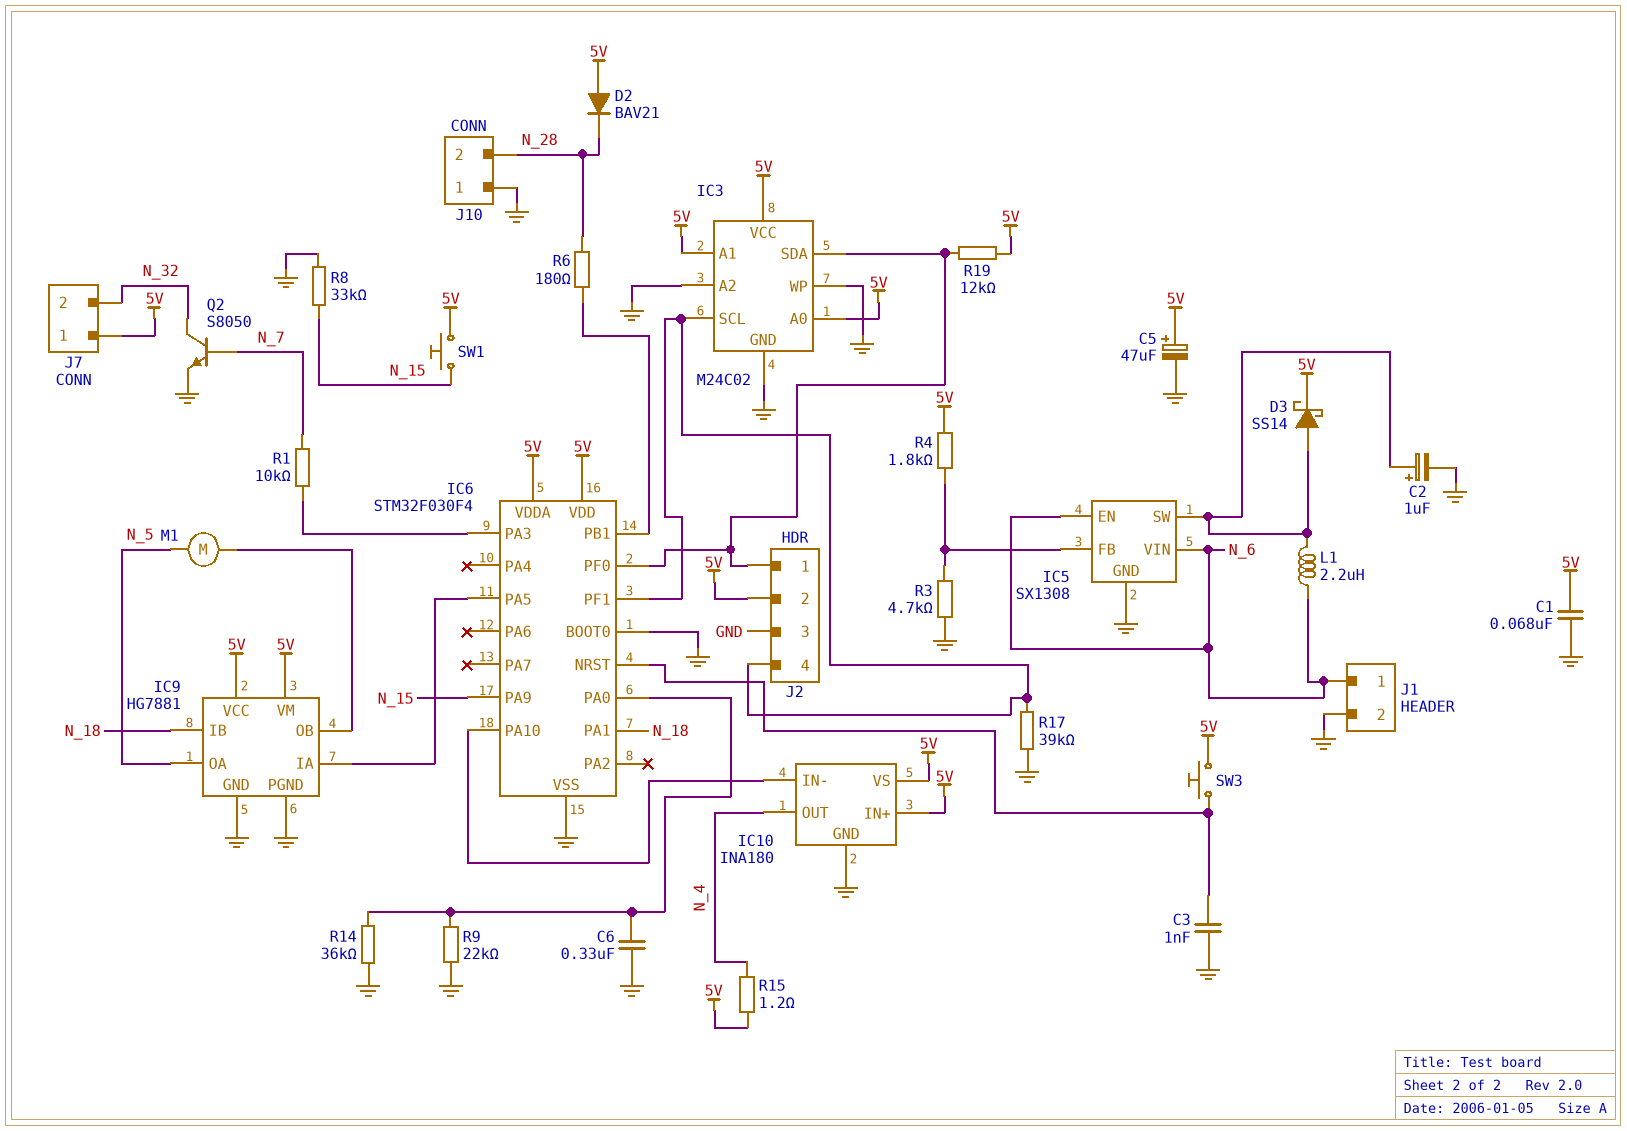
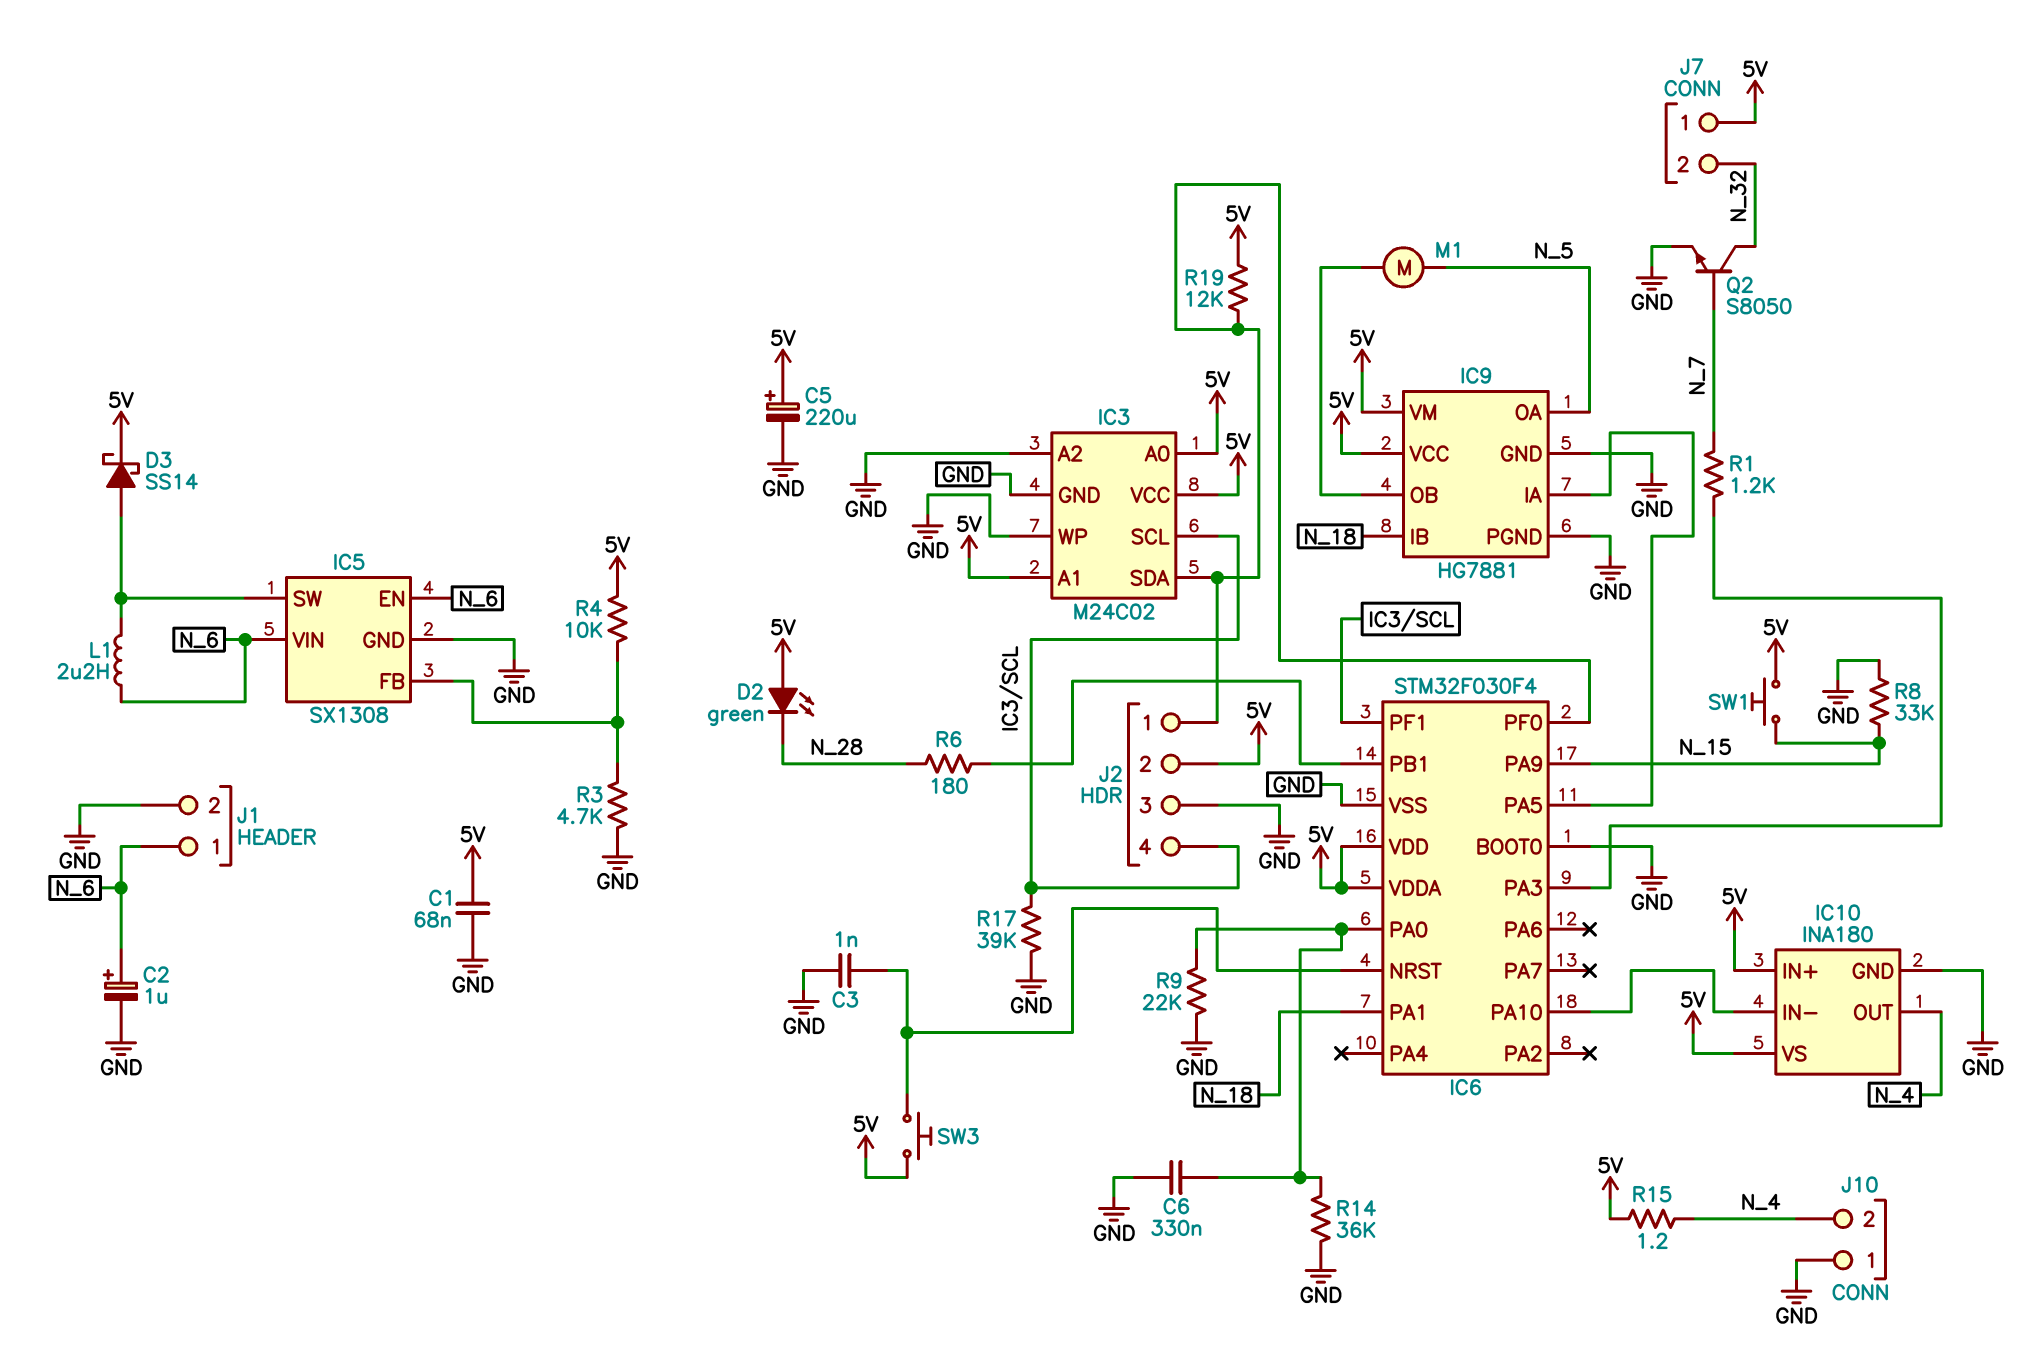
C2: 1uF (plus IC5/SW, minus GND) -> 1uF (plus N_6, minus GND)
C5: 47uF (plus 5V, minus GND) -> 220uF (plus 5V, minus GND)
D2: diode BAV21 (A 5V, K N_28) -> LED green (A 5V, K N_28)
J10 pin 2: N_28 -> N_4
R1: 10k (IC6/PA3, N_7) -> 1.2k (IC6/PA3, N_7)
R4: 1.8k (5V, IC5/FB) -> 10k (5V, IC5/FB)

